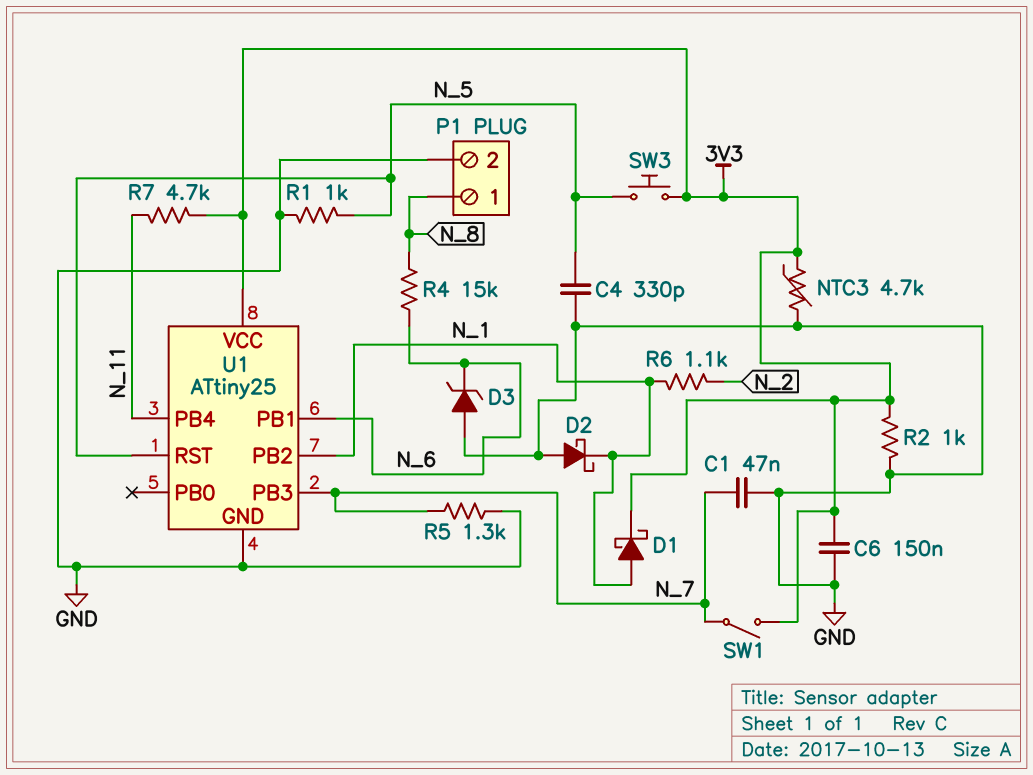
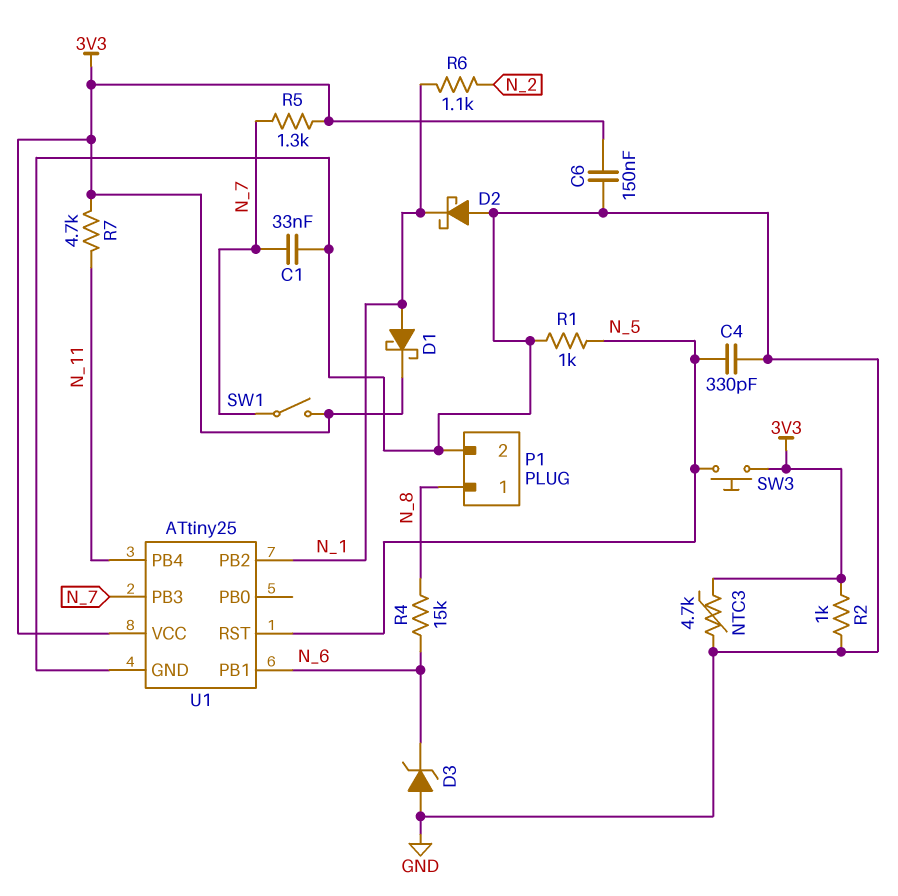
C1: 47nF (GND, N_7) -> 33nF (GND, N_7)
R5: 1.3k (GND, N_7) -> 1.3k (3V3, N_7)

